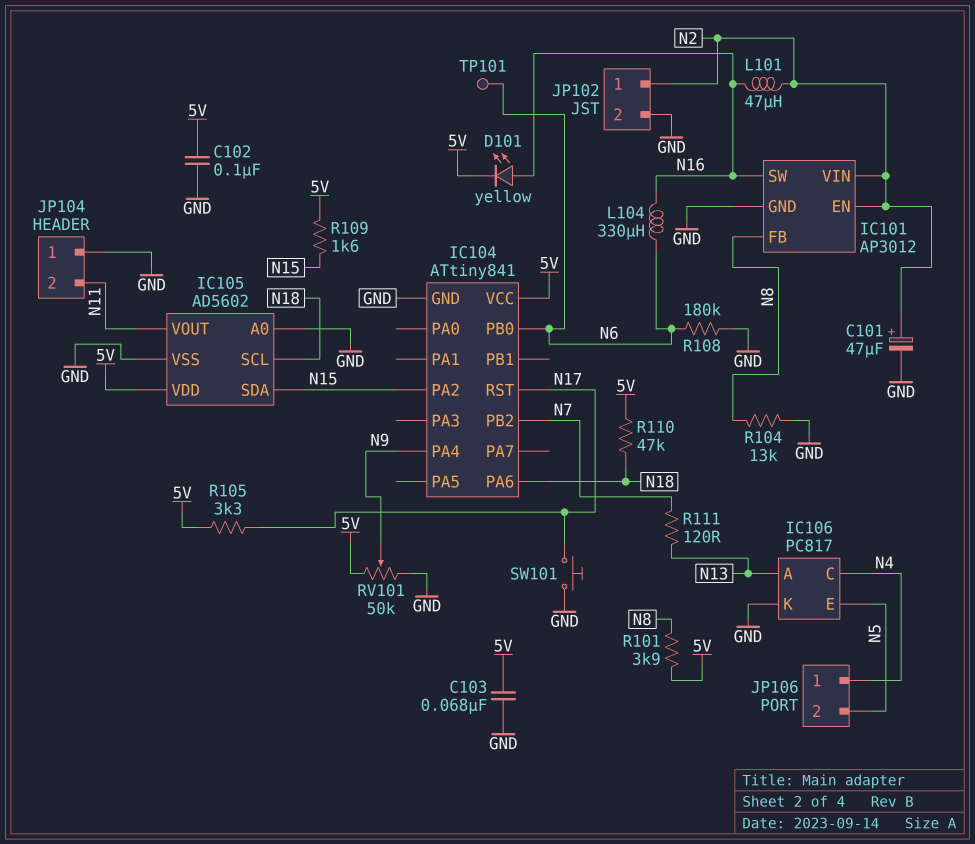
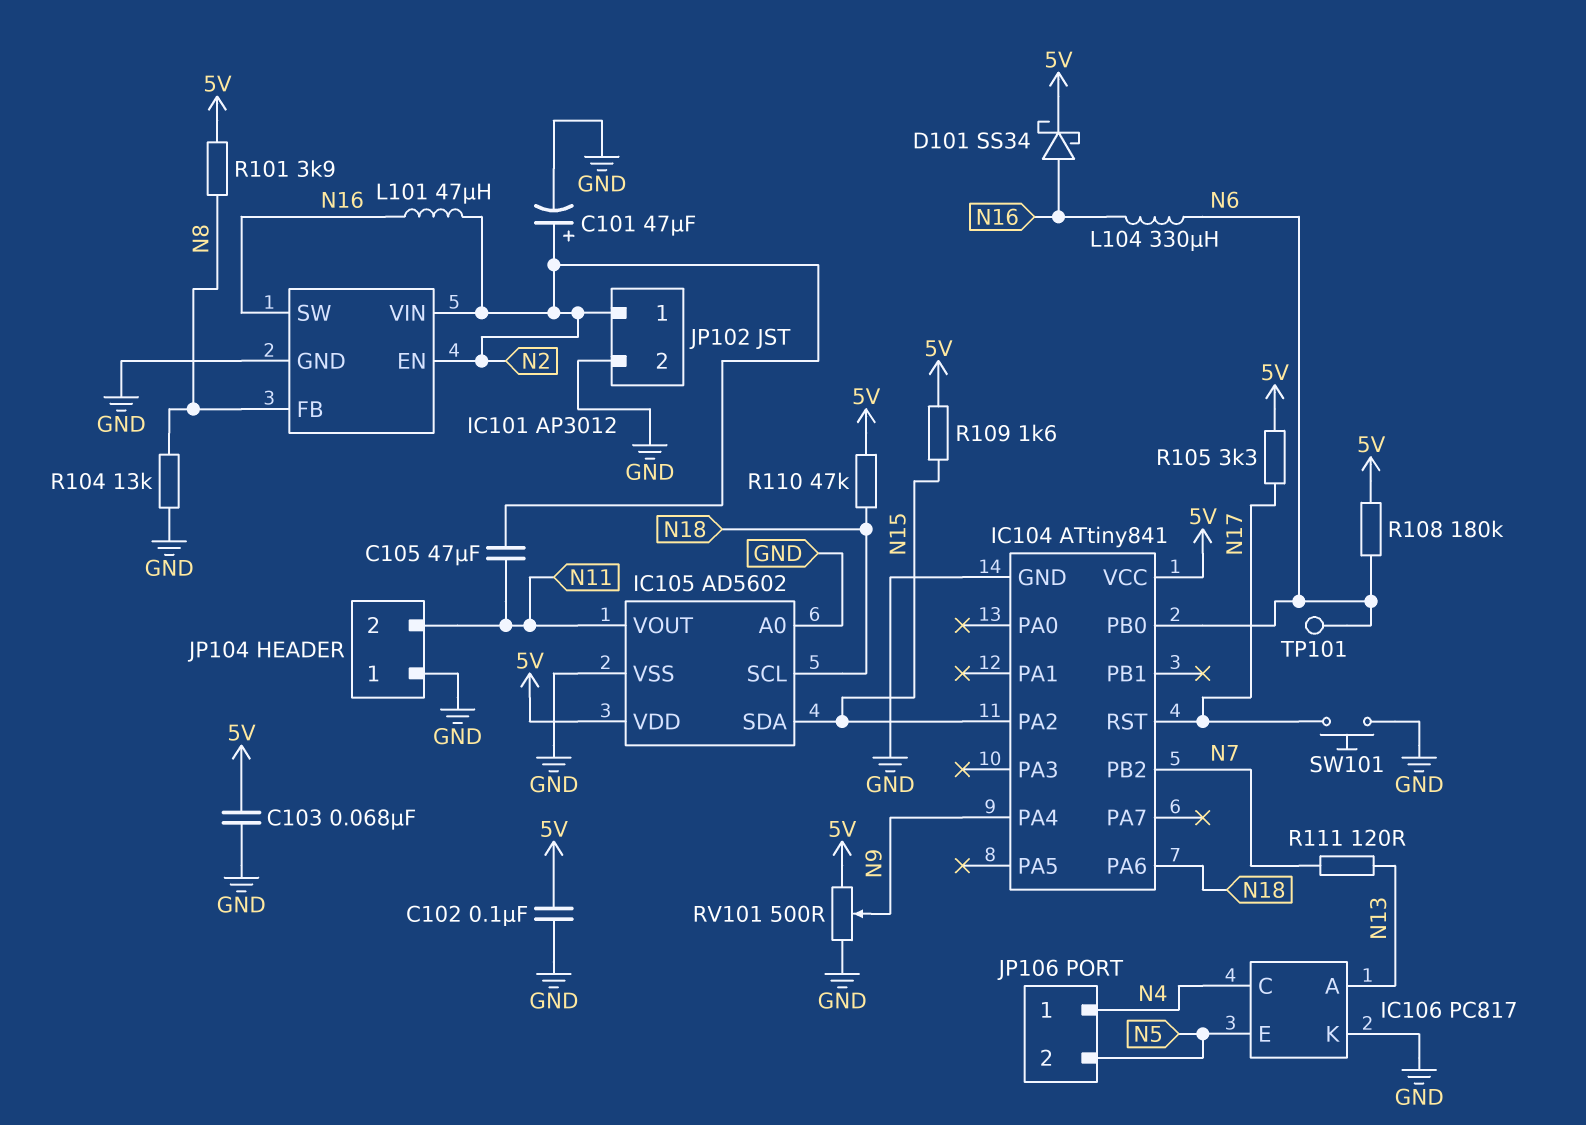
C105: none -> 47uF (N2, N11)
D101: LED yellow (A N16, K 5V) -> schottky SS34 (A N16, K 5V)
R108: 180k (GND, N6) -> 180k (5V, N6)
RV101: 50k (5V, GND, wiper N9) -> 500 (5V, GND, wiper N9)

